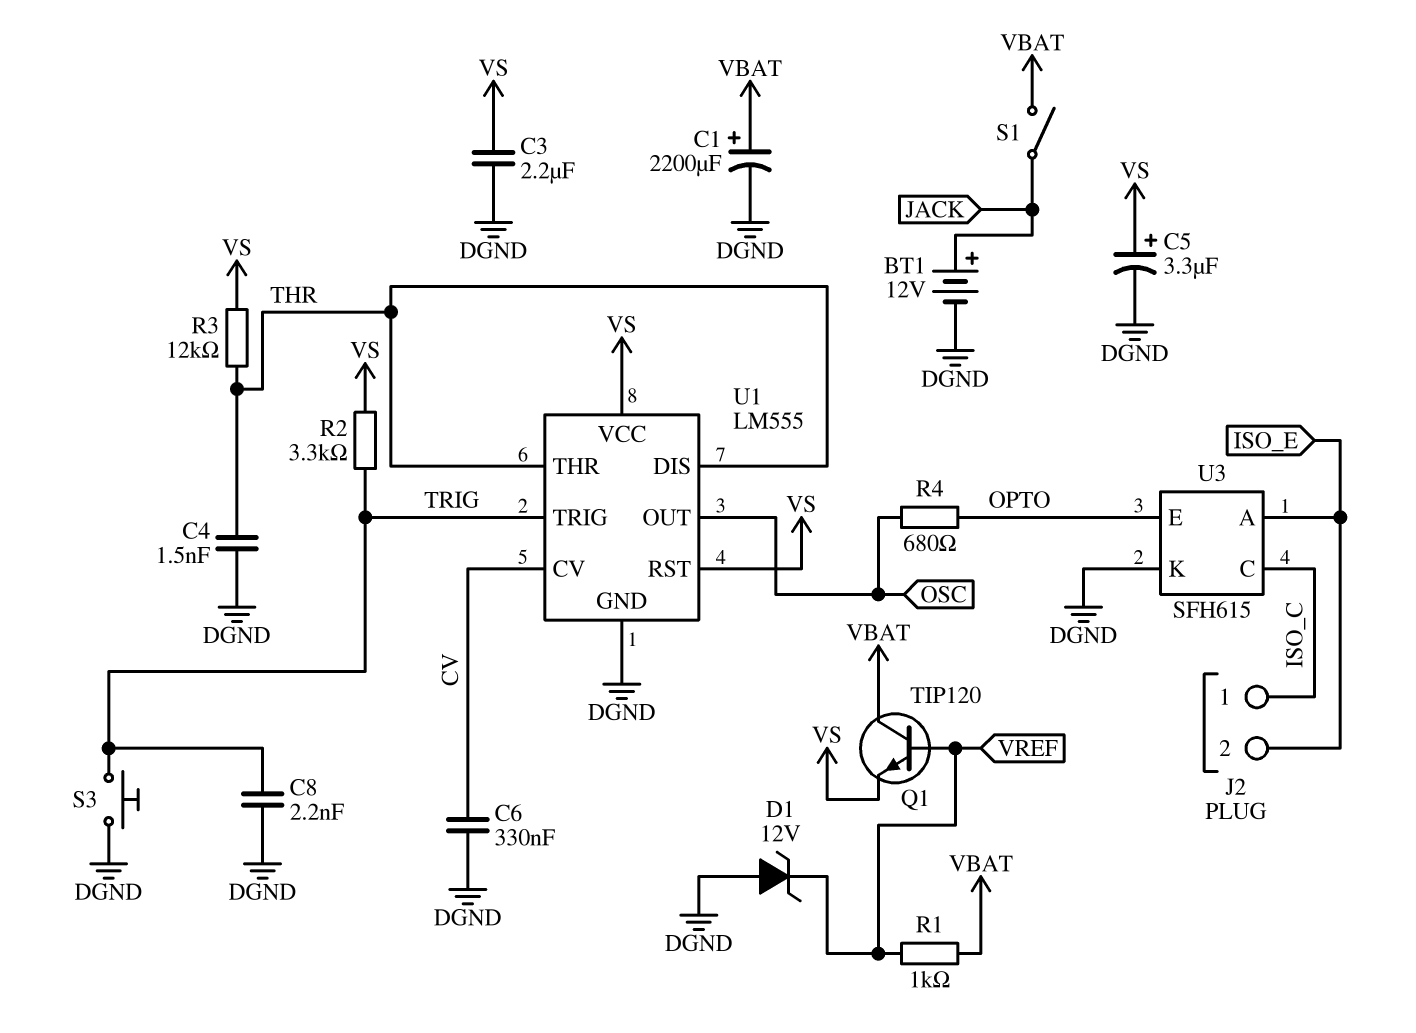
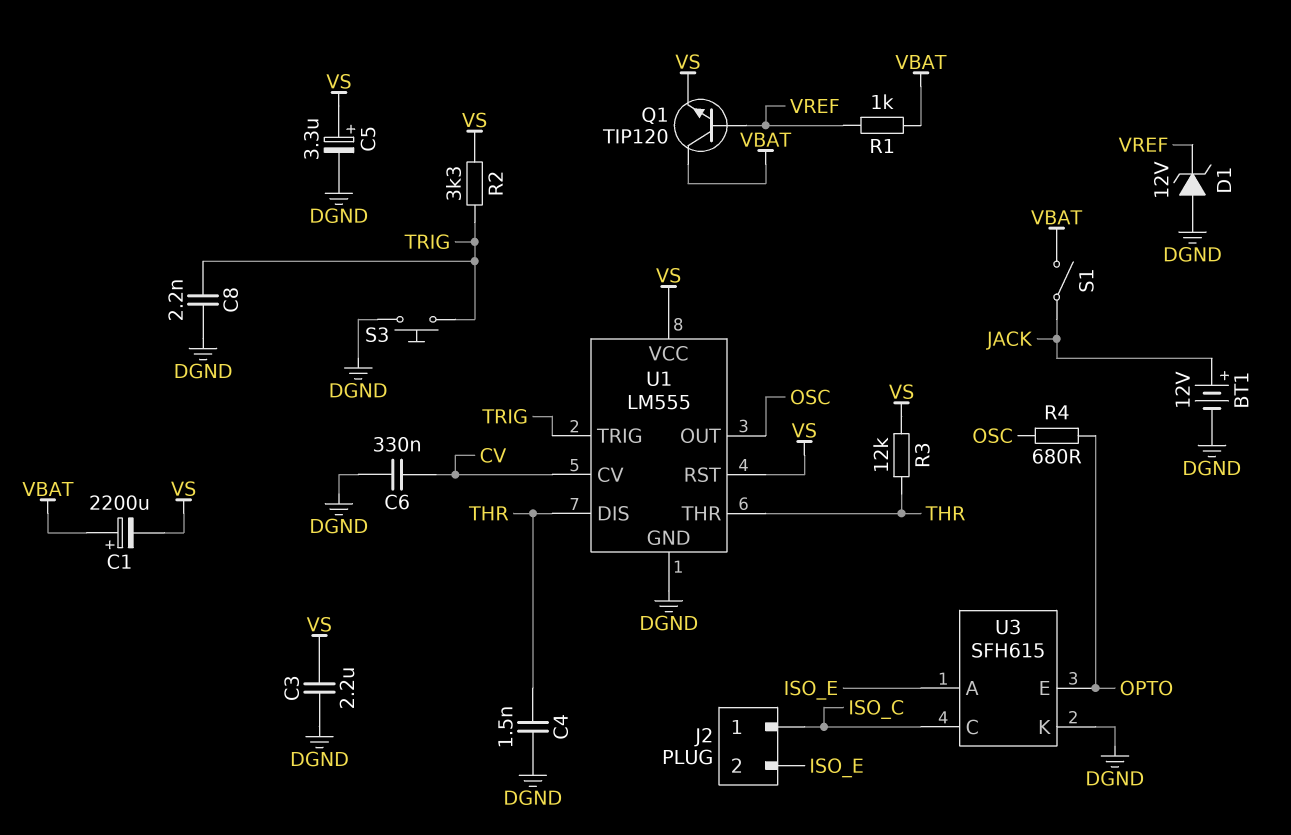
C1: 2200uF (plus VBAT, minus DGND) -> 2200uF (plus VBAT, minus VS)

